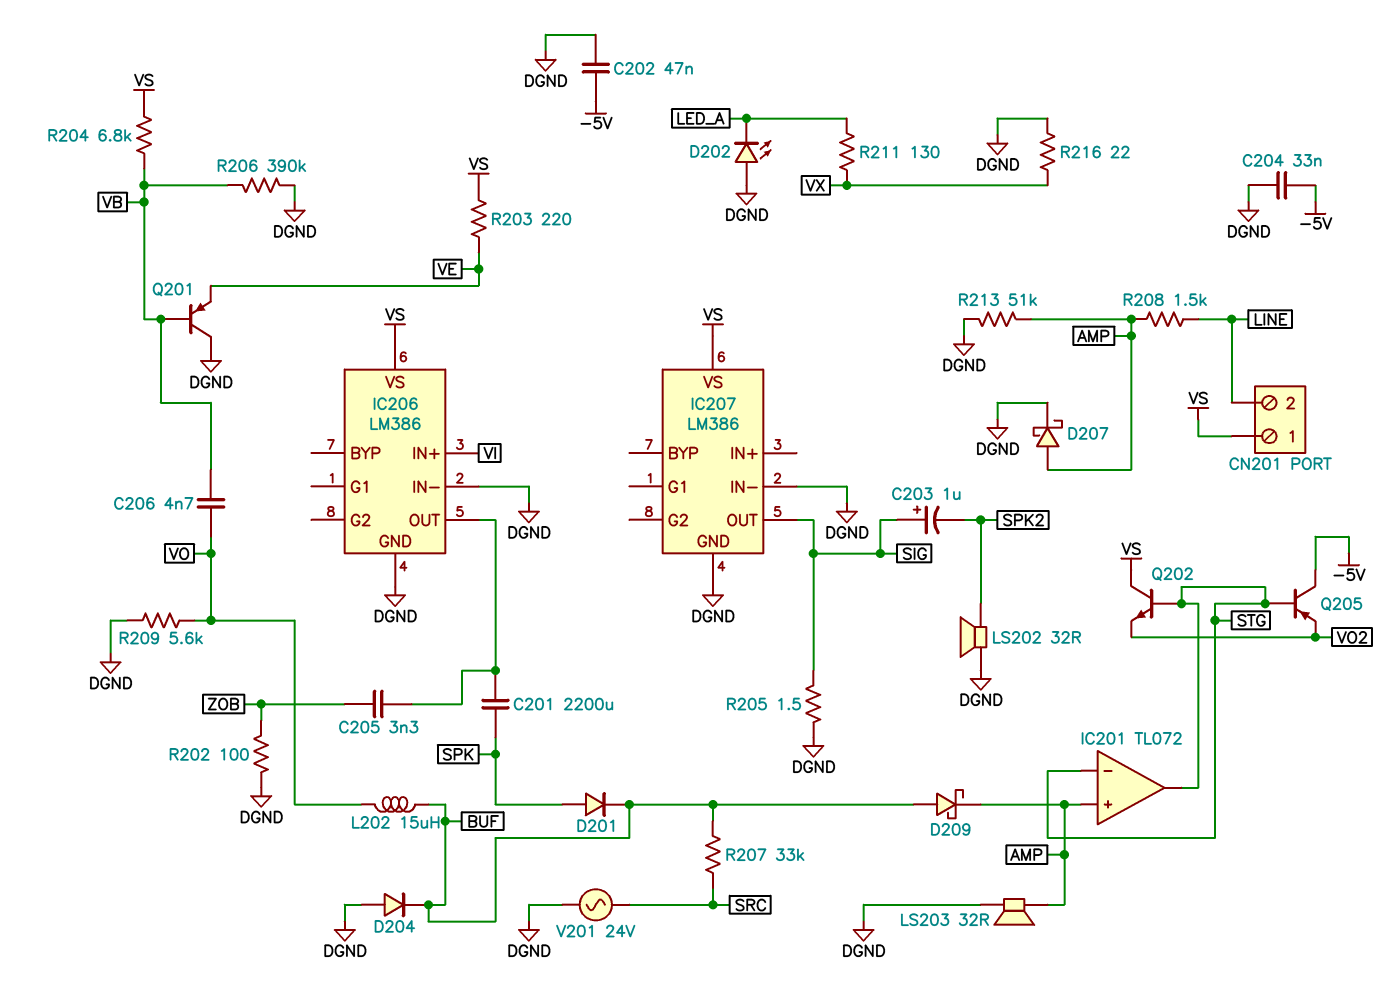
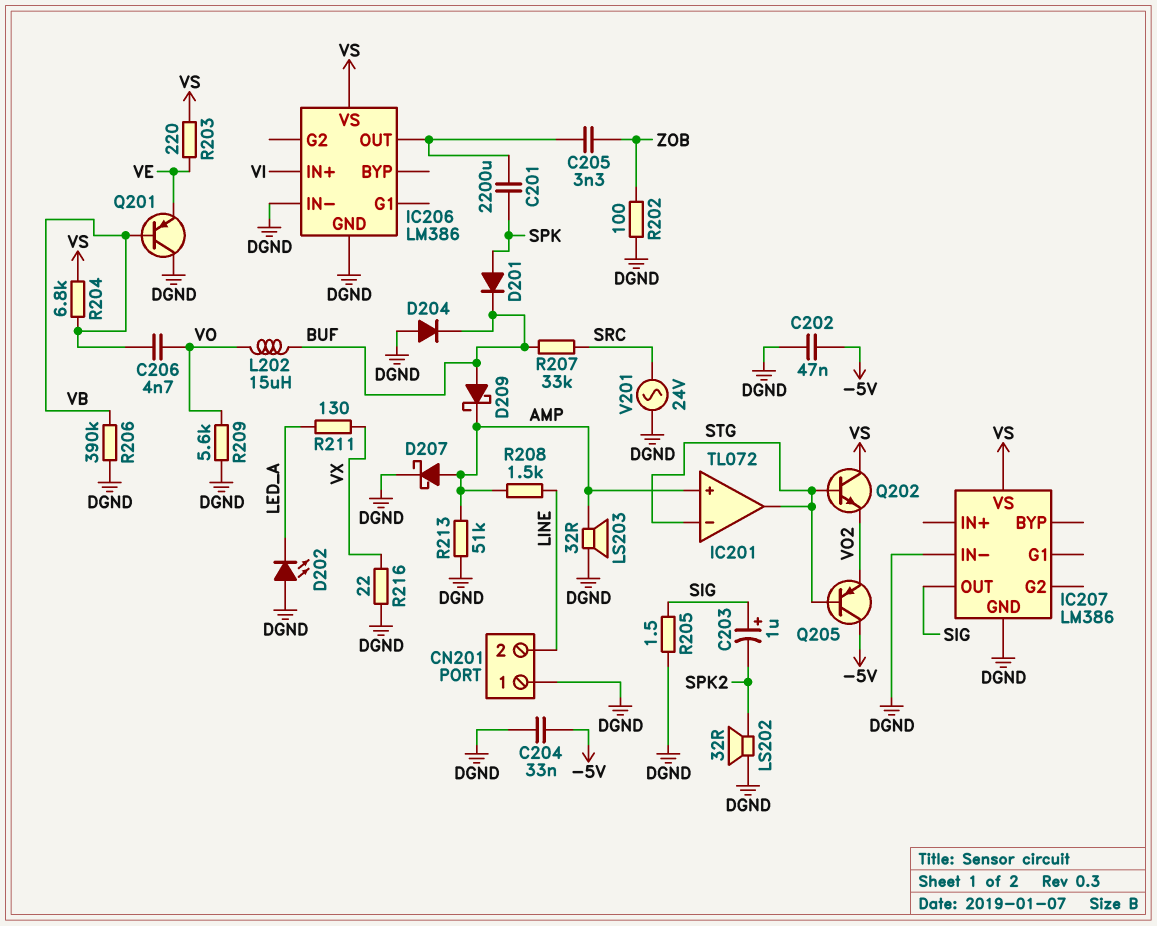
CN201 pin 1: VS -> DGND

